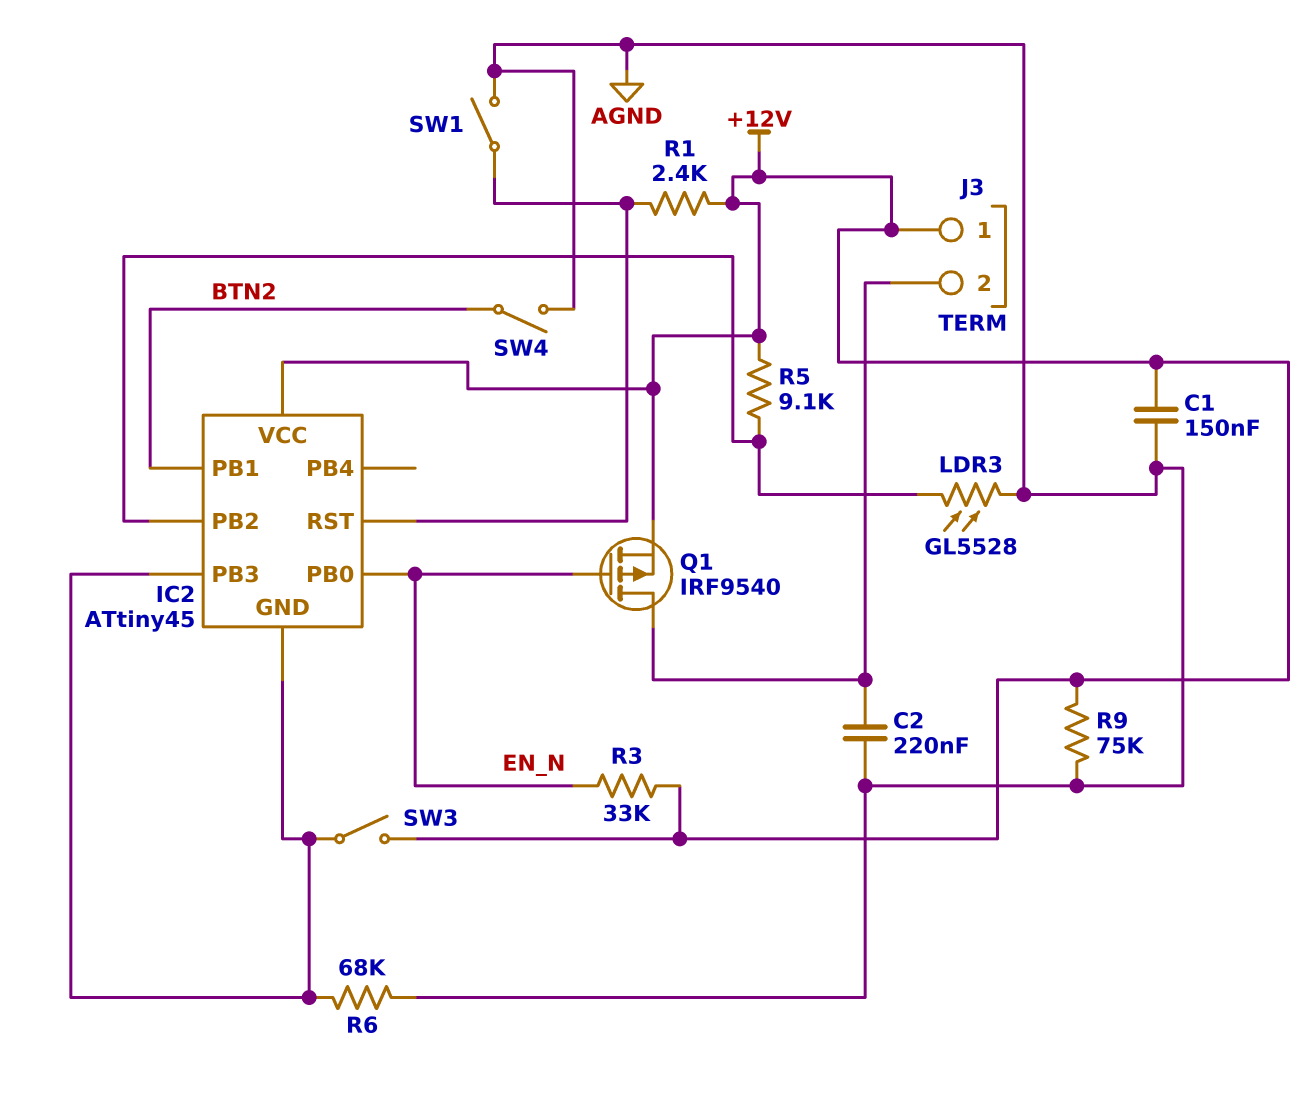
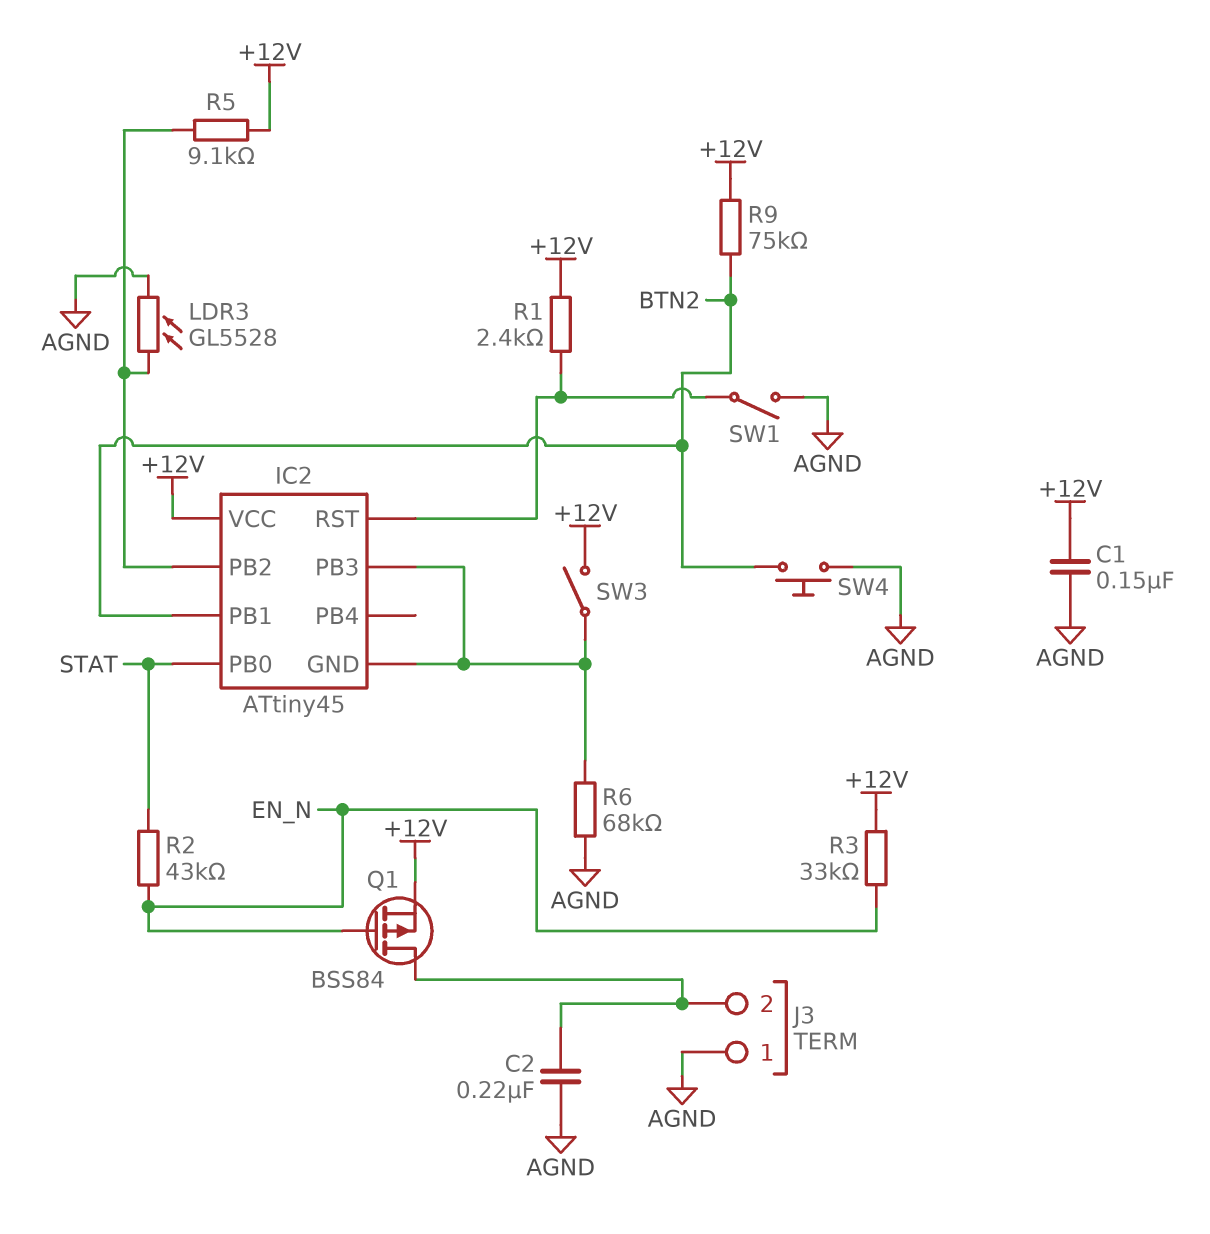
IC2 pin PB0: EN_N -> STAT
J3 pin 1: +12V -> AGND
Q1: PMOS IRF9540 (G EN_N, D J3/2, S +12V) -> PMOS BSS84 (G EN_N, D J3/2, S +12V)
R2: none -> 43k (EN_N, STAT)
R9: 75k (+12V, AGND) -> 75k (+12V, BTN2)
SW4: switch (AGND, BTN2) -> button (AGND, BTN2)

